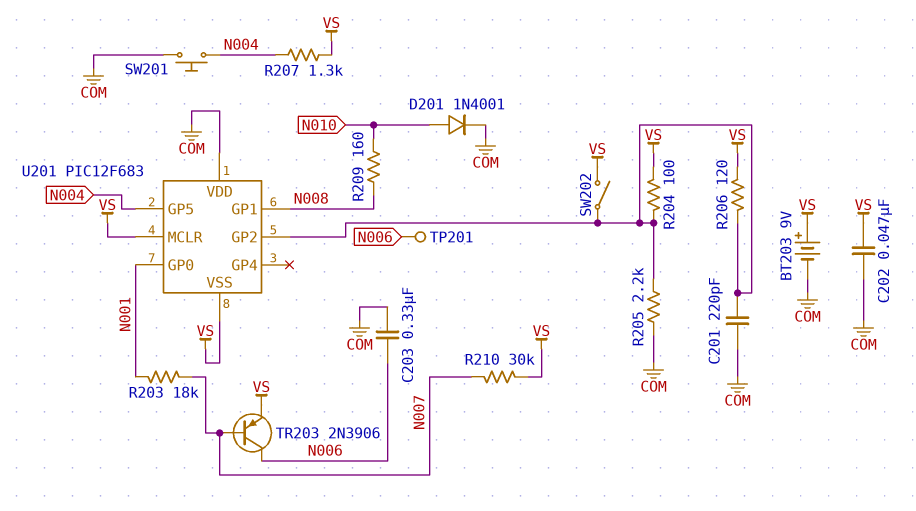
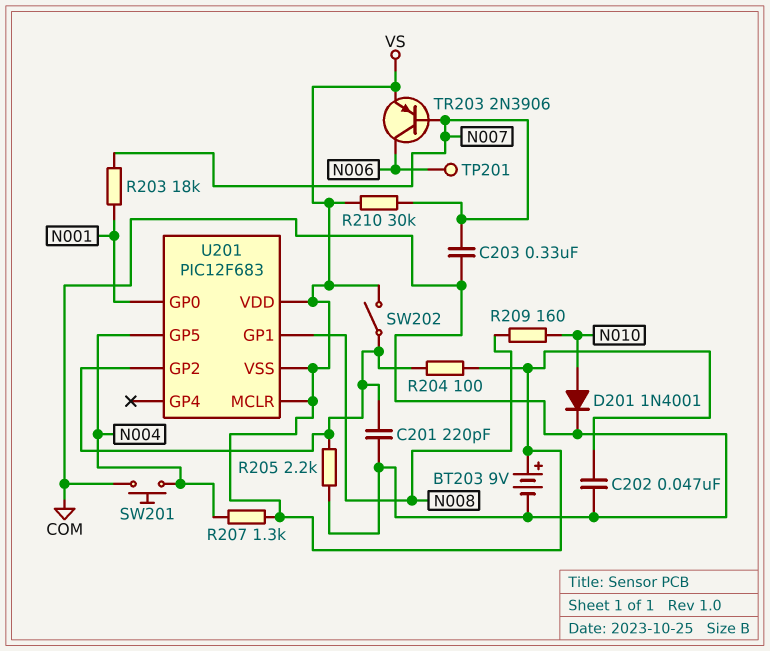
C203: 330nF (COM, N006) -> 330nF (COM, N007)
R206: 120 (U201/GP2, VS) -> none
U201 pin VDD: COM -> VS

